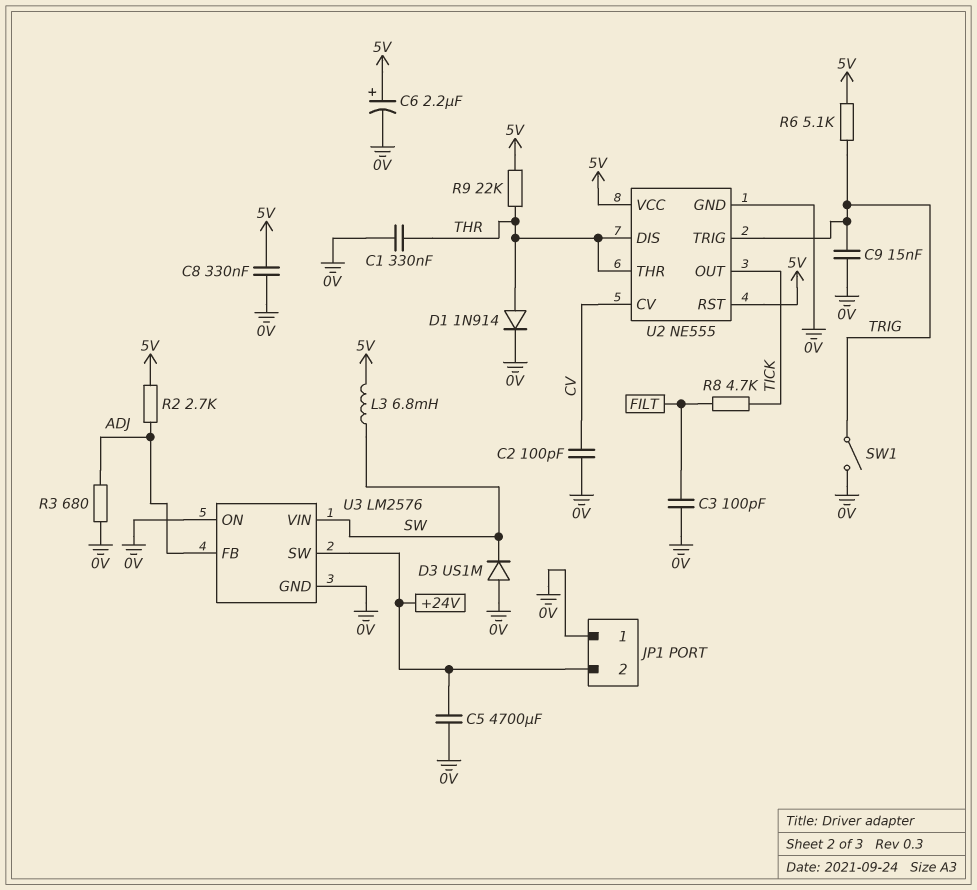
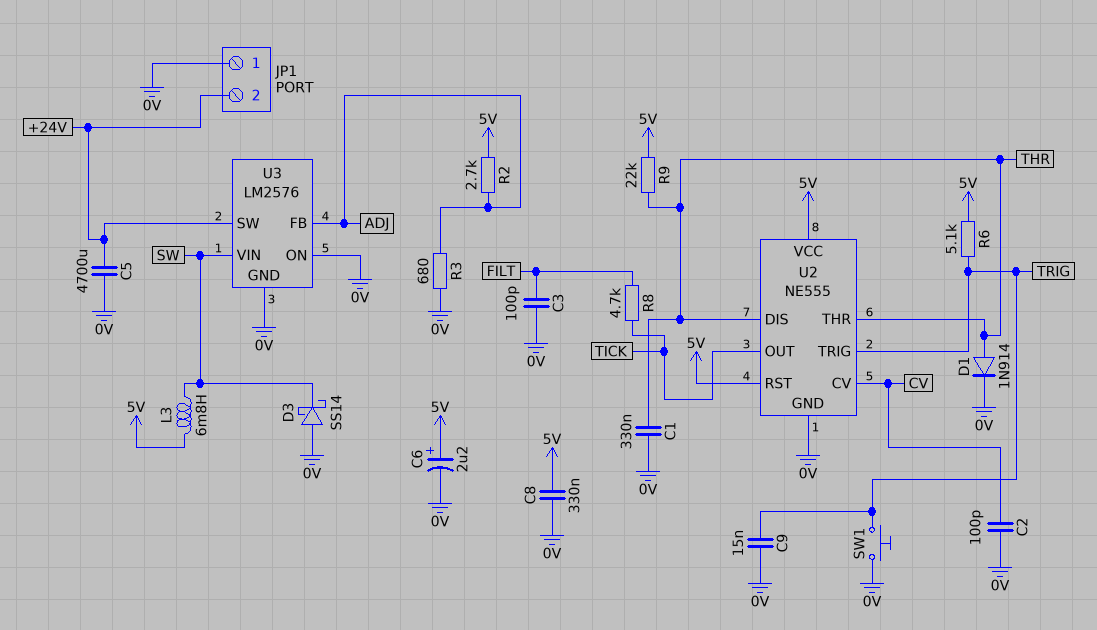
D3: diode US1M (A 0V, K SW) -> schottky SS14 (A 0V, K SW)
SW1: switch (0V, TRIG) -> button (0V, TRIG)

